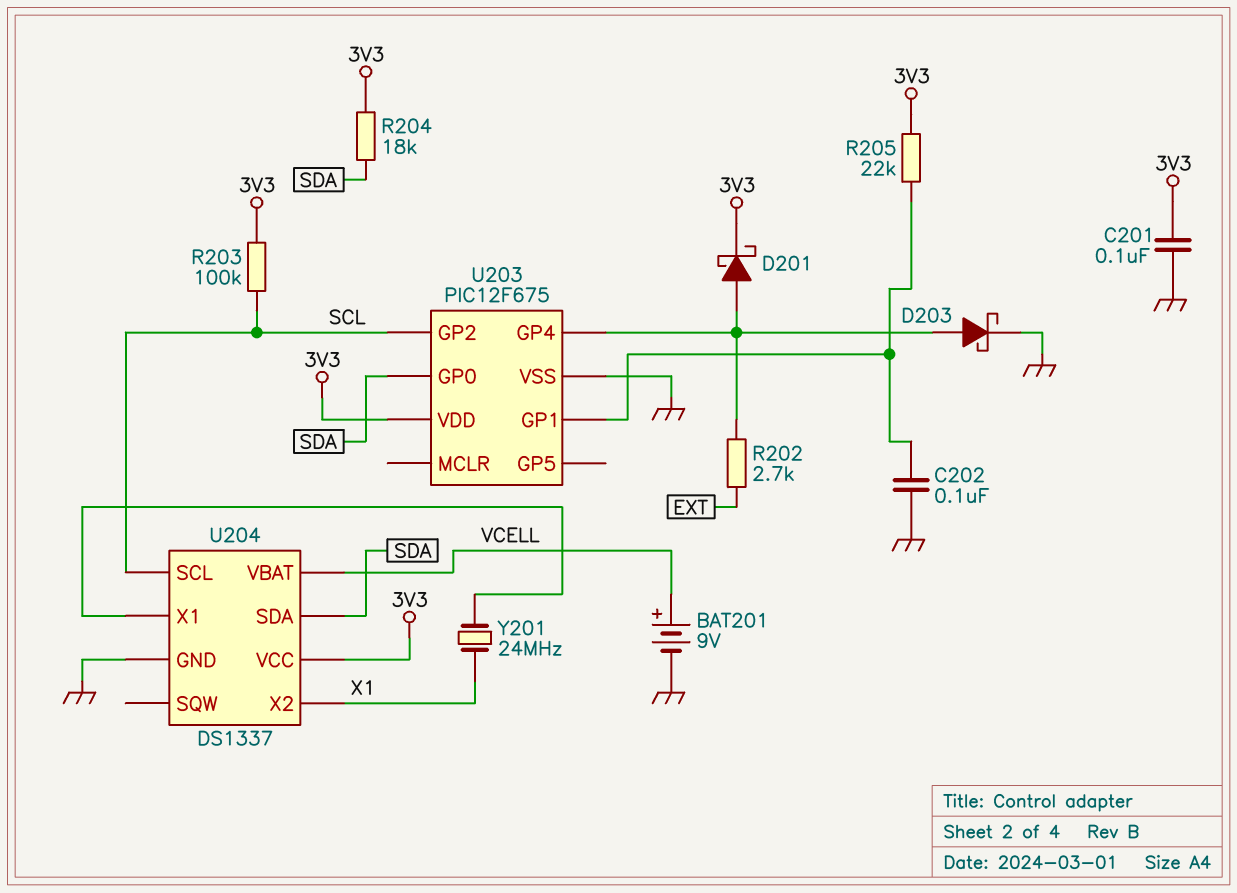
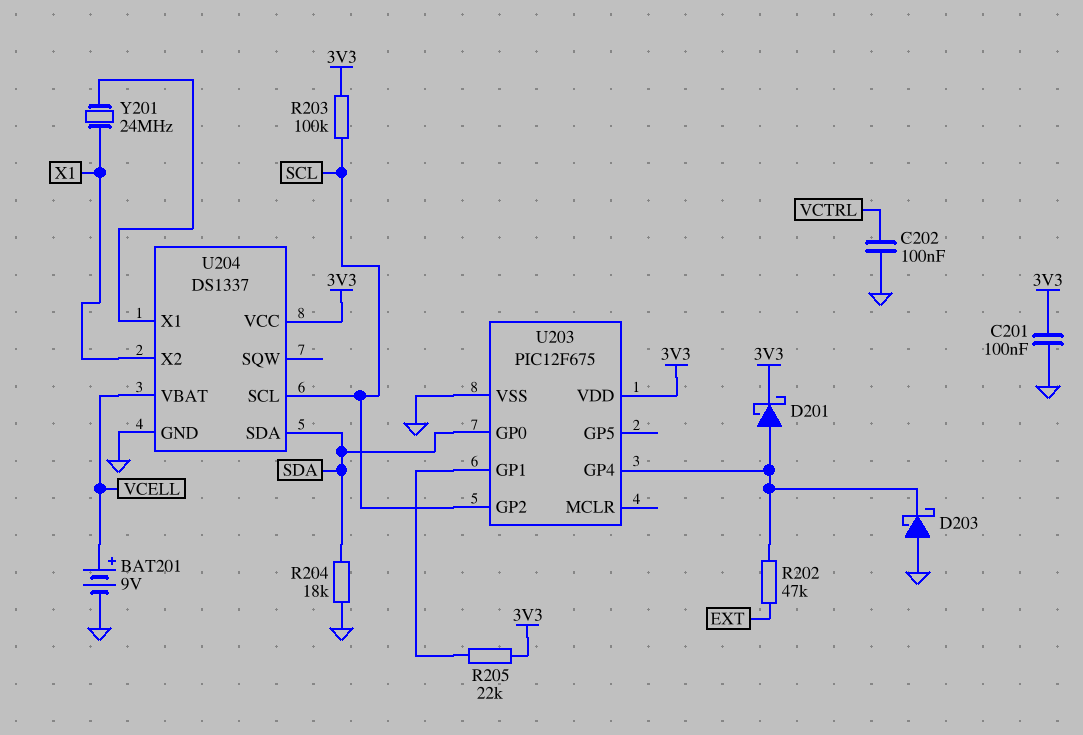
C202: 100nF (GND, U203/GP1) -> 100nF (GND, VCTRL)
D203: schottky (A U203/GP4, K GND) -> schottky (A GND, K U203/GP4)
R202: 2.7k (EXT, U203/GP4) -> 47k (EXT, U203/GP4)
R204: 18k (3V3, SDA) -> 18k (GND, SDA)

